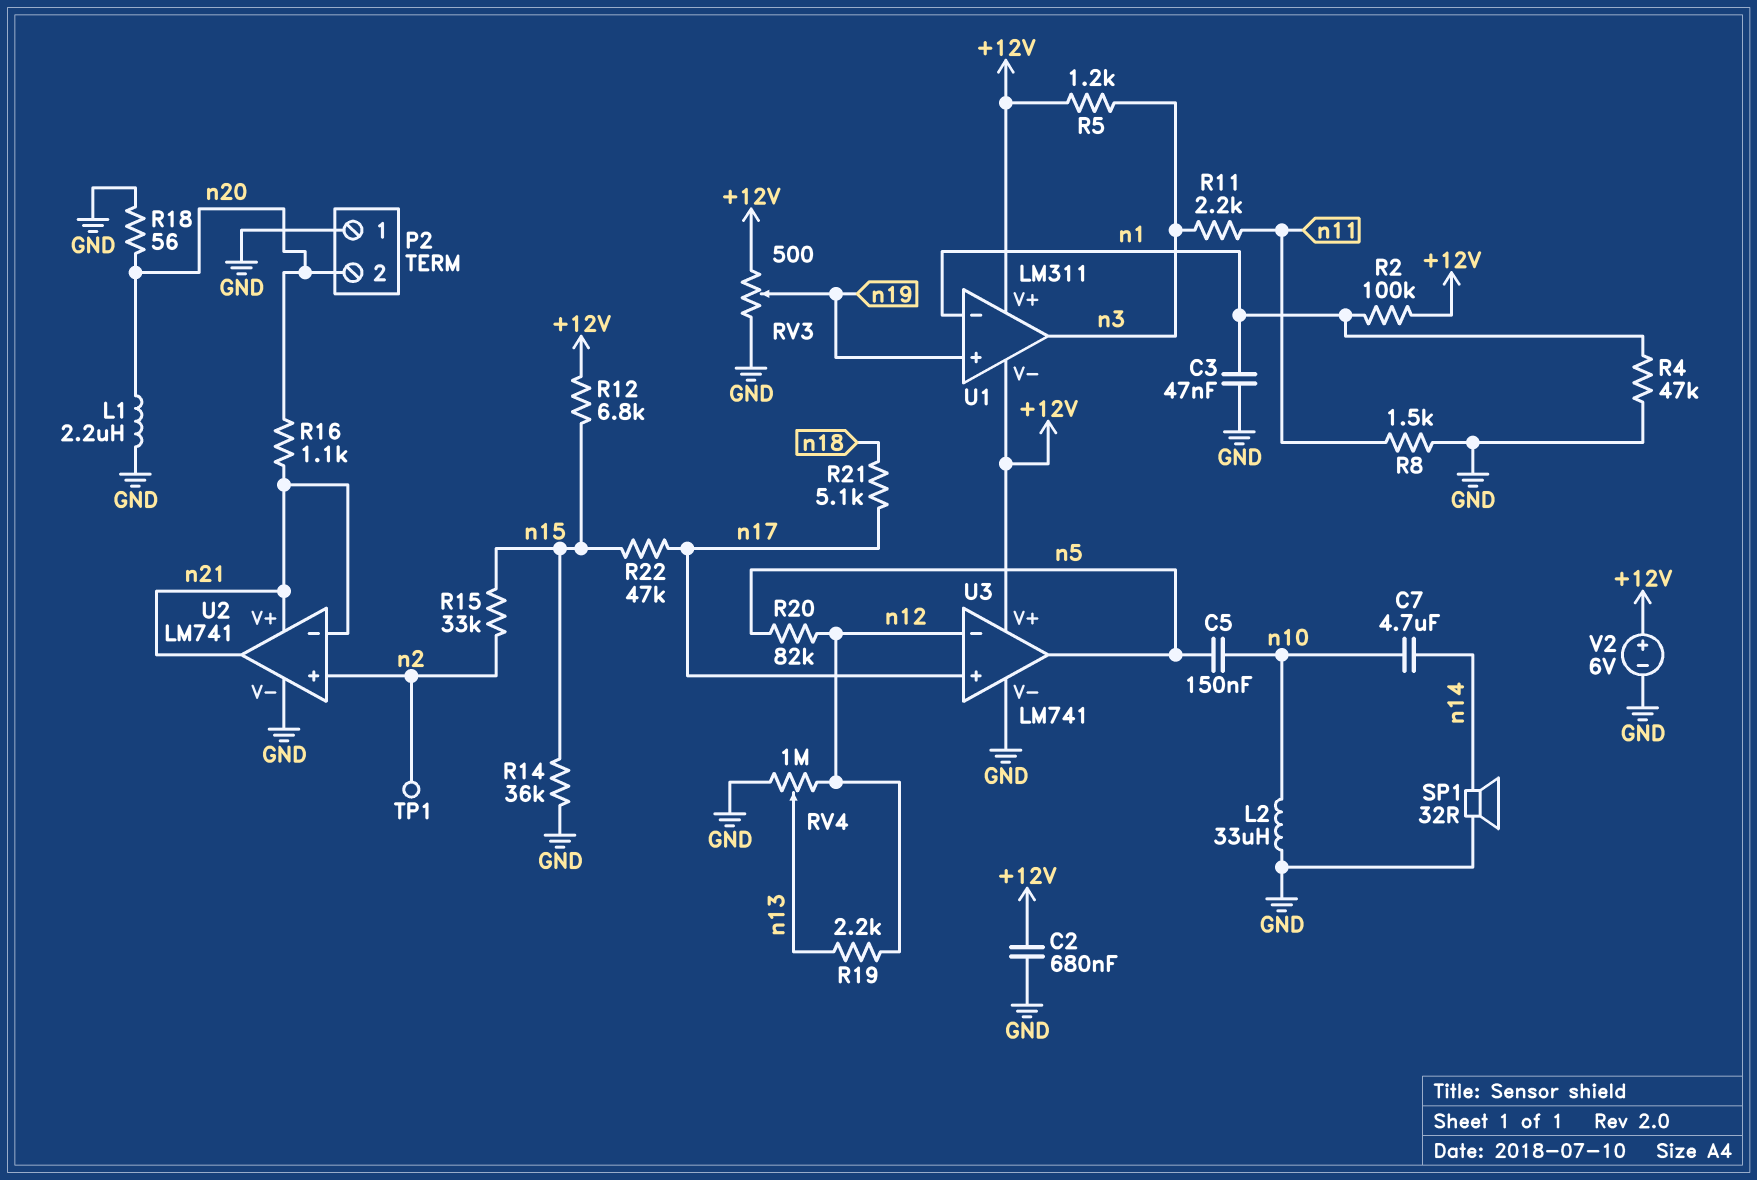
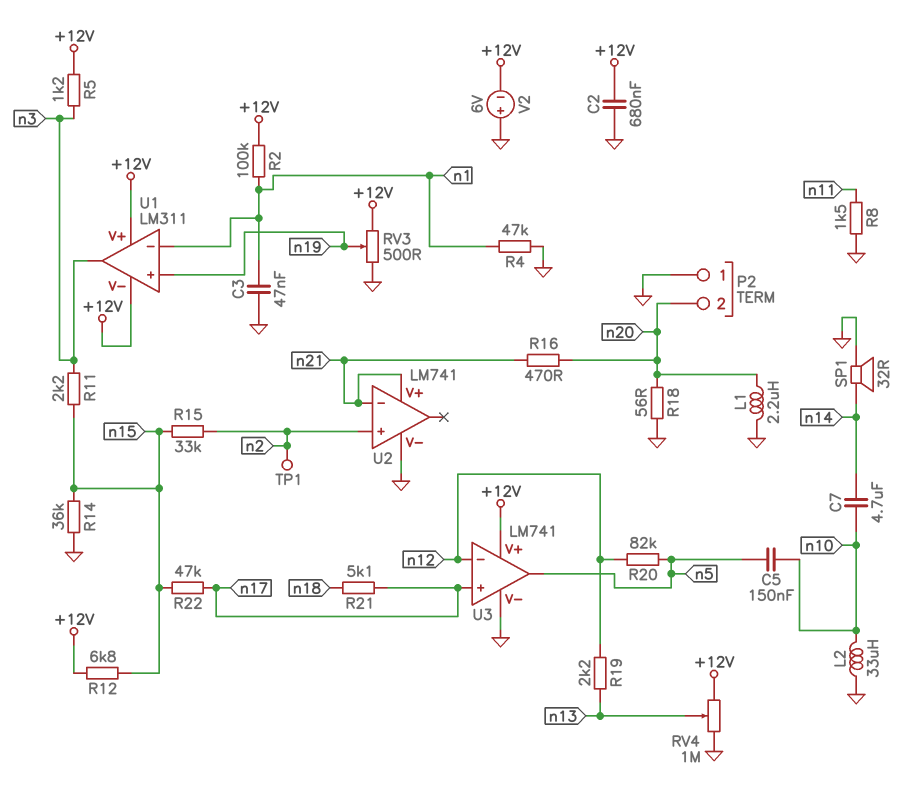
R11: 2.2k (n3, n11) -> 2.2k (n3, n15)
R16: 1.1k (n20, n21) -> 470 (n20, n21)
RV4: 1M (GND, n12, wiper n13) -> 1M (+12V, GND, wiper n13)
U2 pin out: n21 -> none
V2: 6V (plus +12V, minus GND) -> 6V (plus GND, minus +12V)

